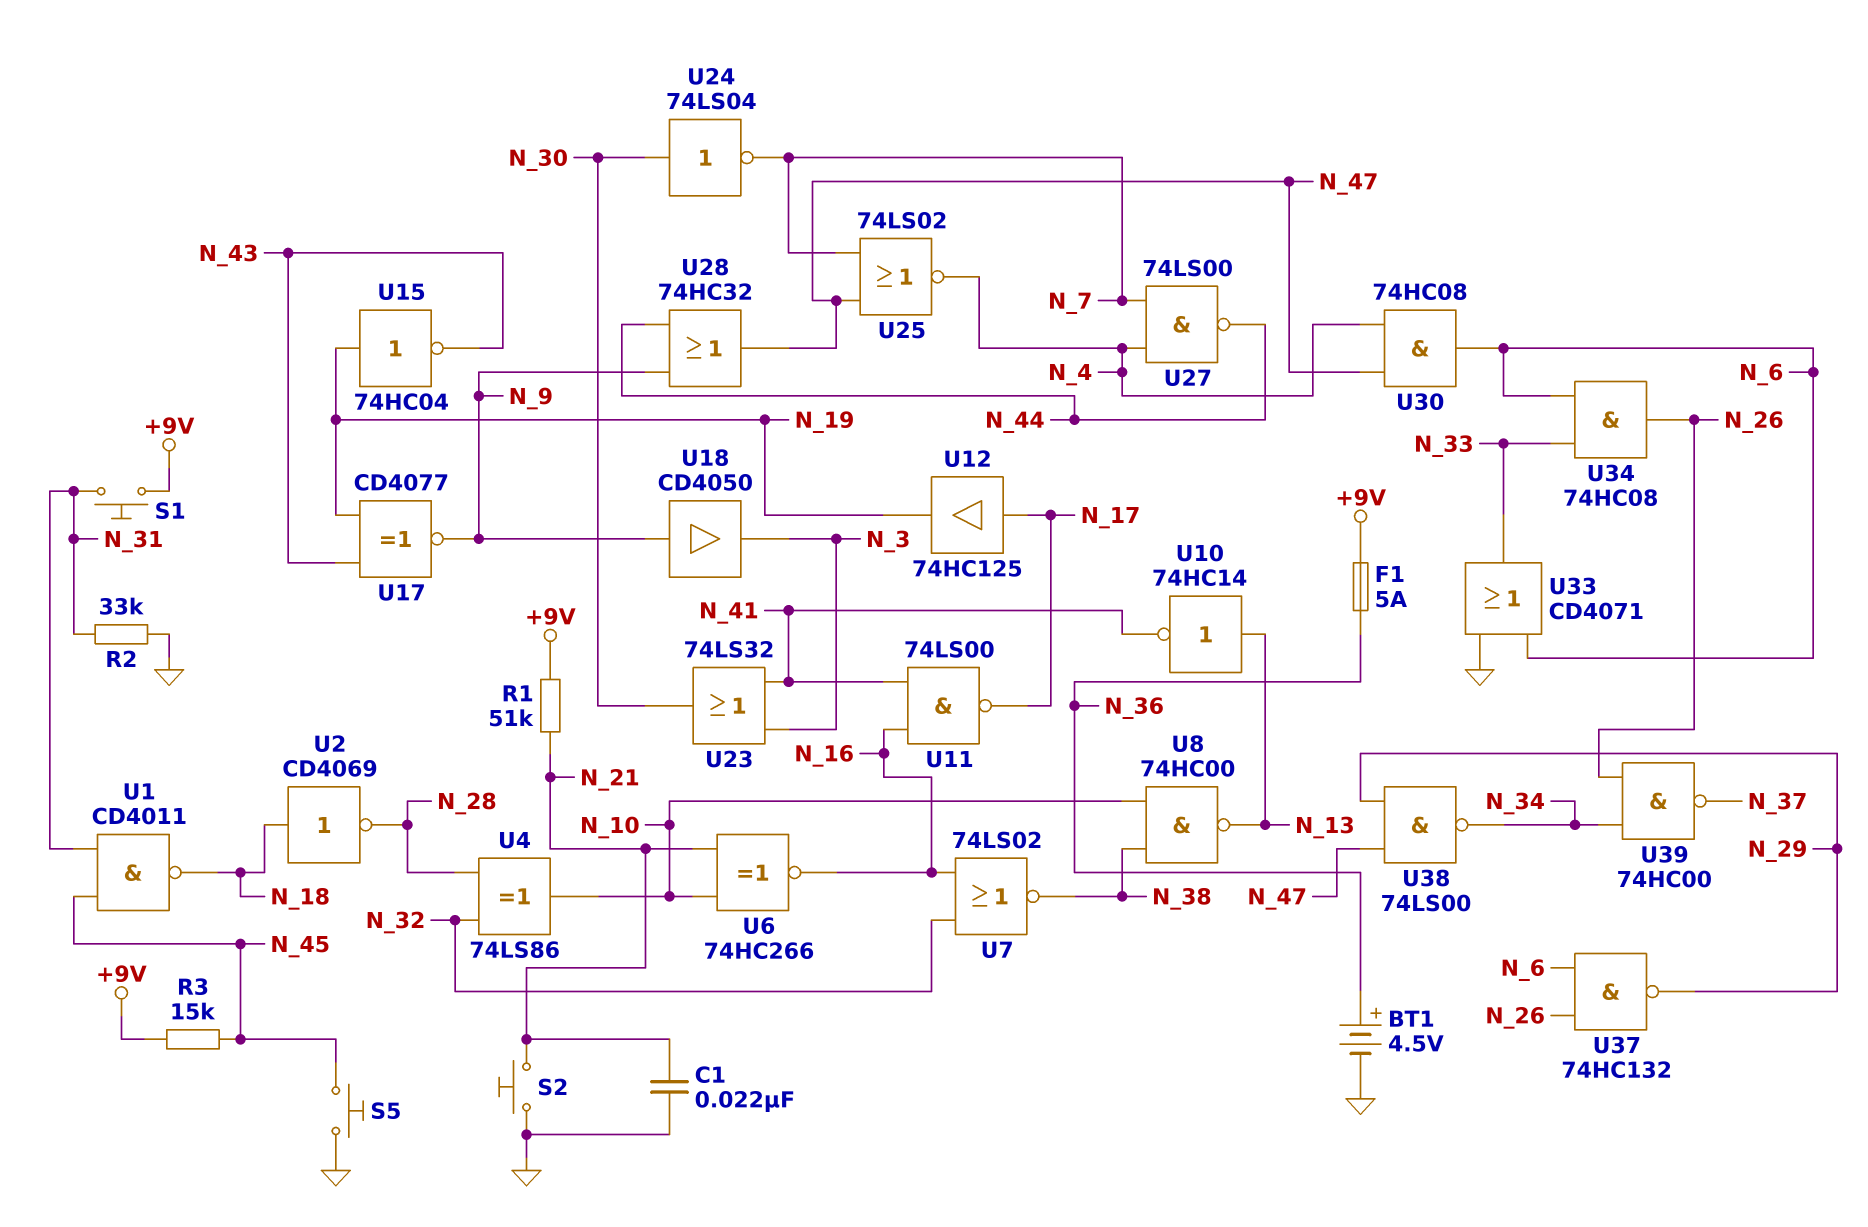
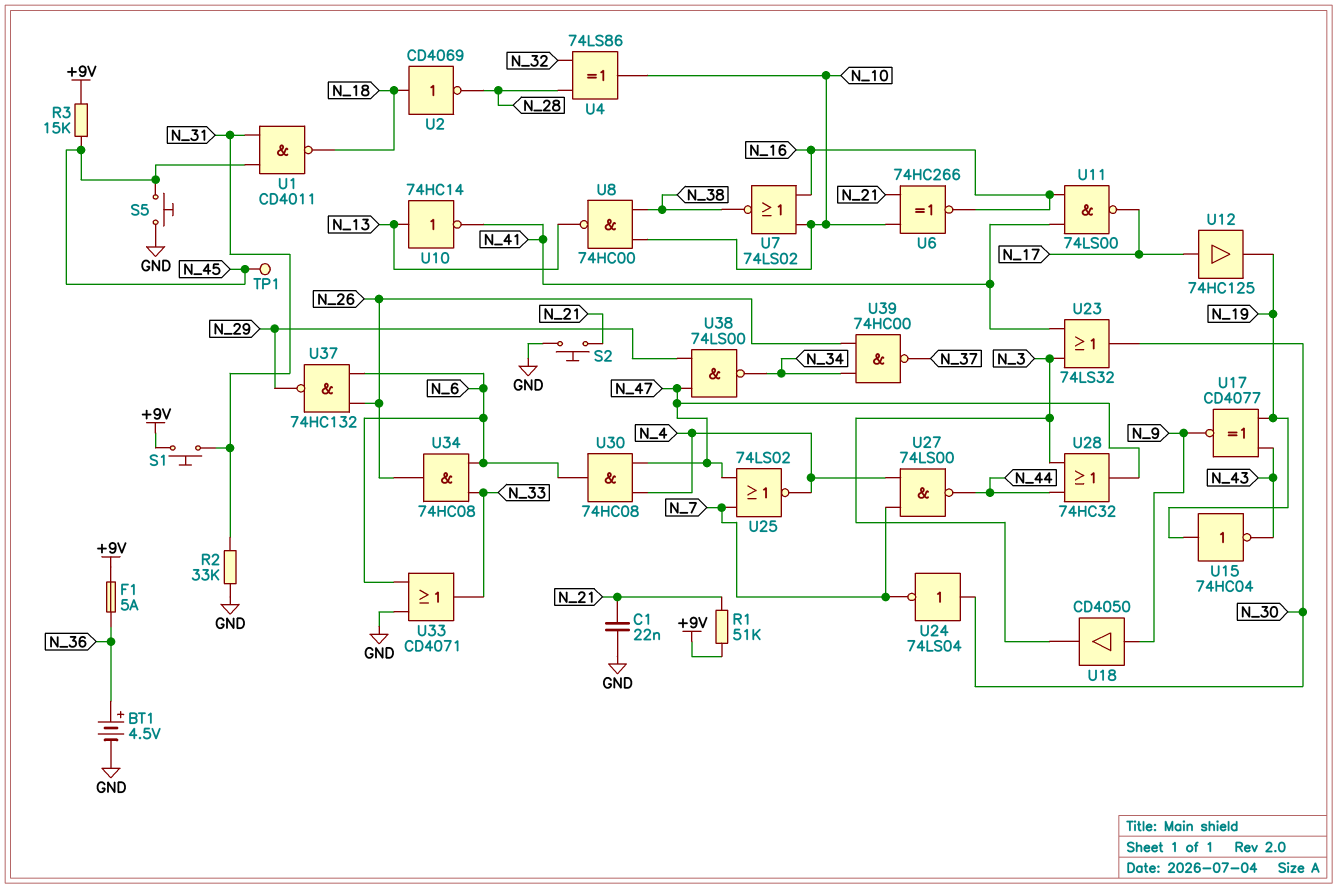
TP1: none -> test point (N_45)
U7: NOR 74LS02 (in N_16, in N_32, out N_38) -> NOR 74LS02 (in N_10, in N_16, out N_38)
U28: OR 74HC32 (in N_9, in N_44, out N_47) -> OR 74HC32 (in N_3, in N_44, out N_47)

